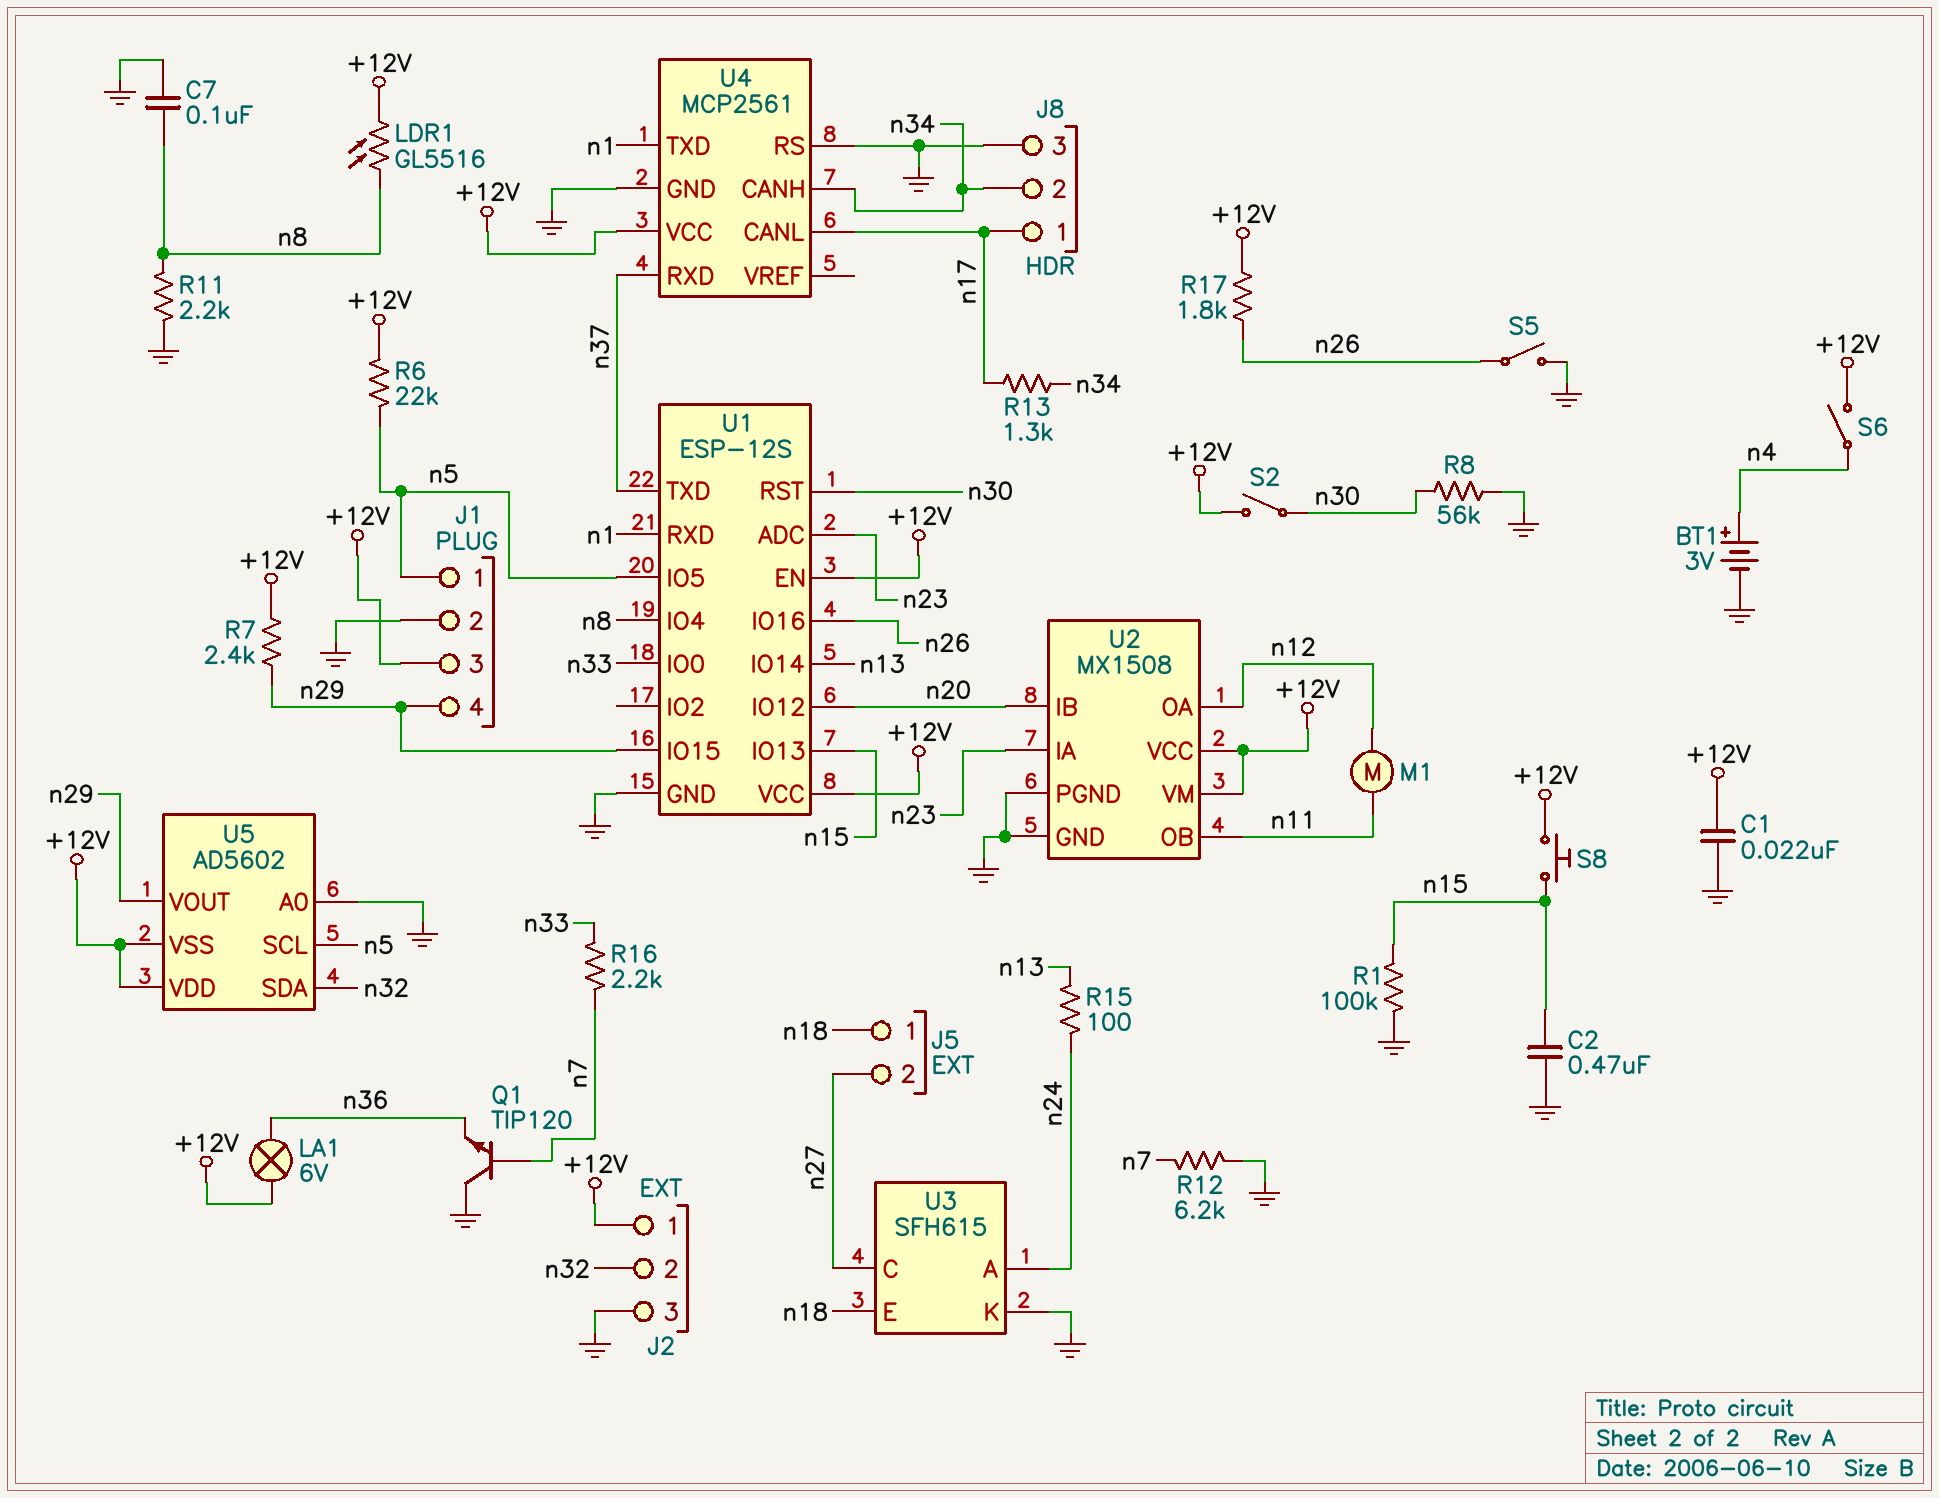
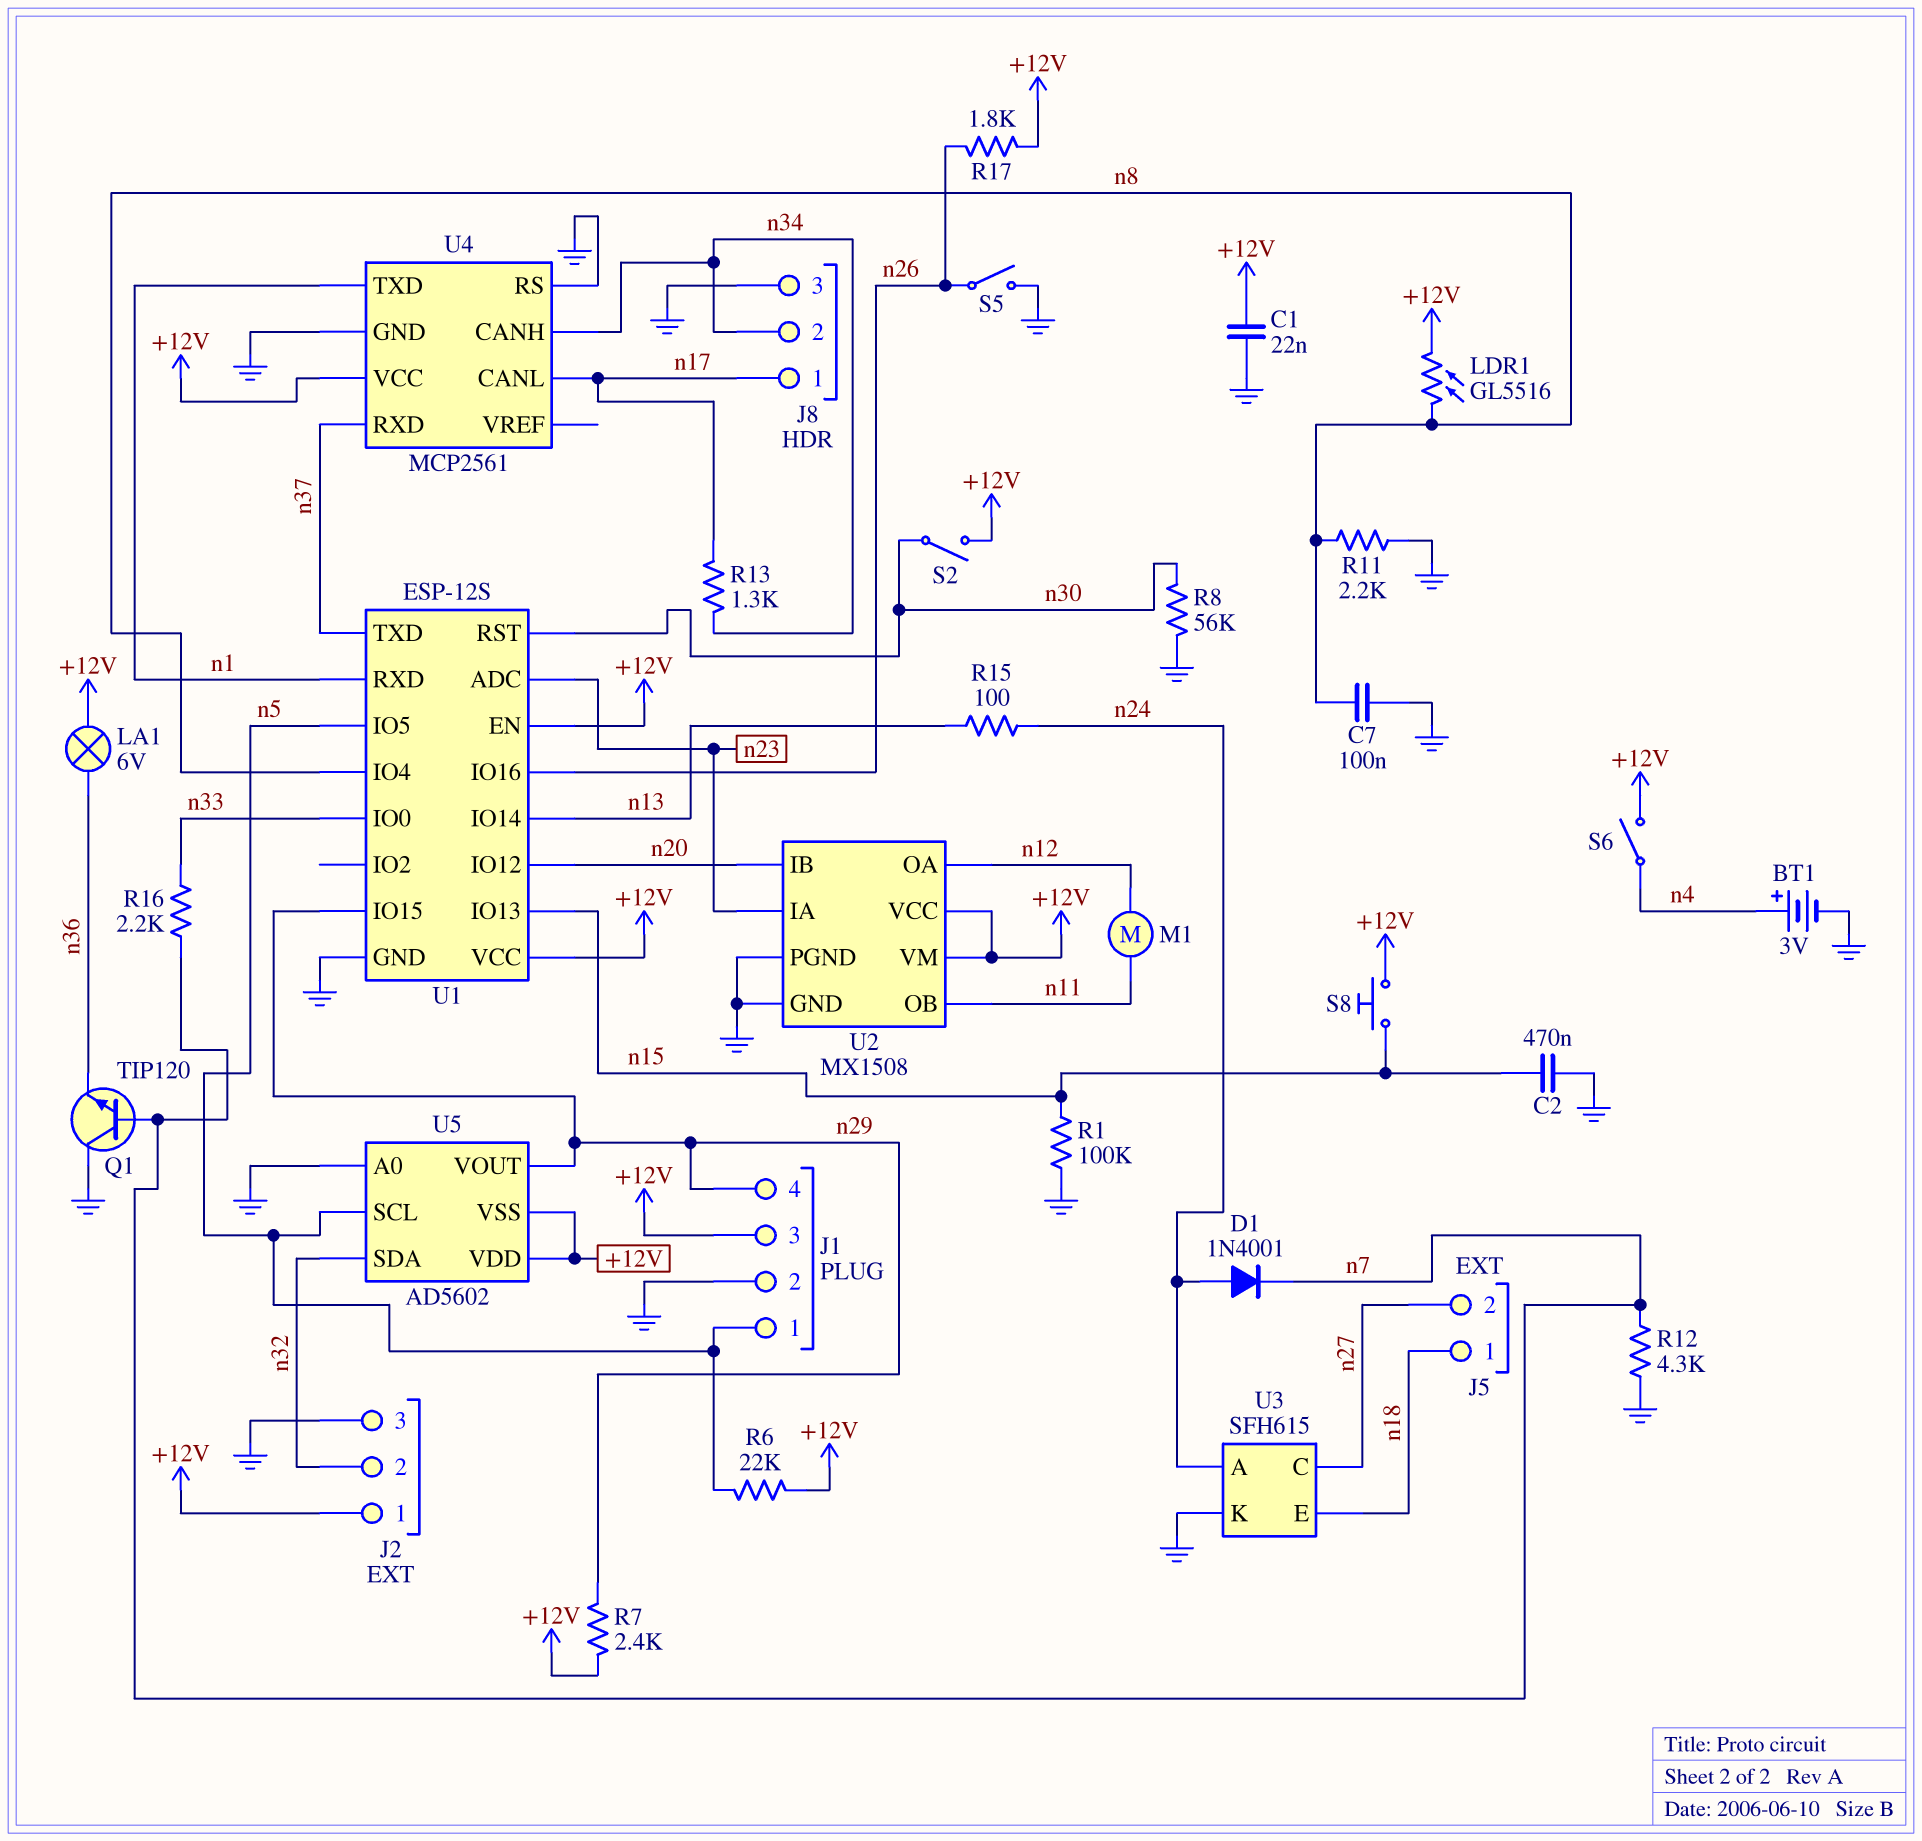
D1: none -> diode 1N4001 (A n24, K n7)
R12: 6.2k (GND, n7) -> 4.3k (GND, n7)

